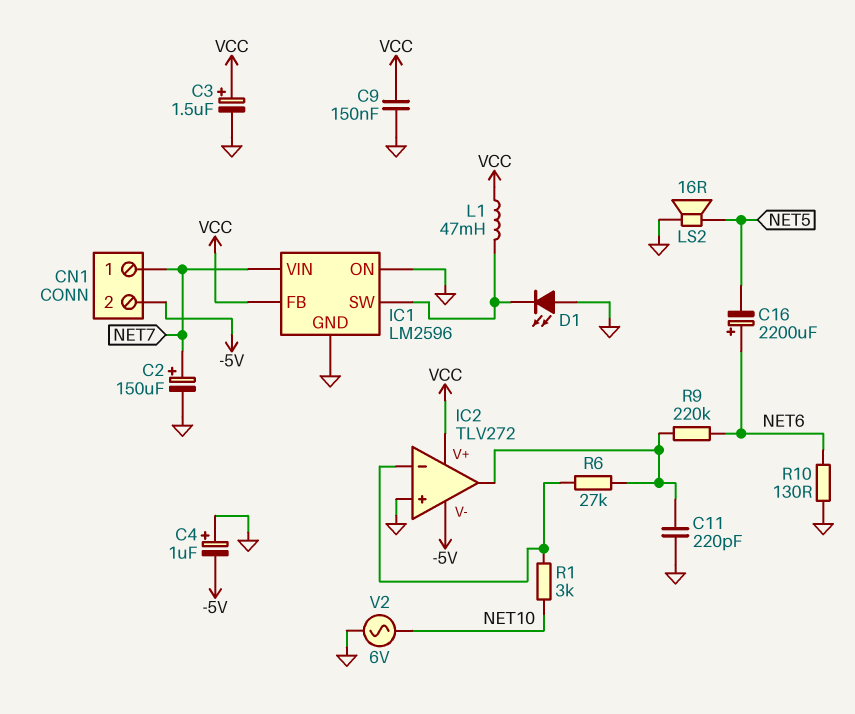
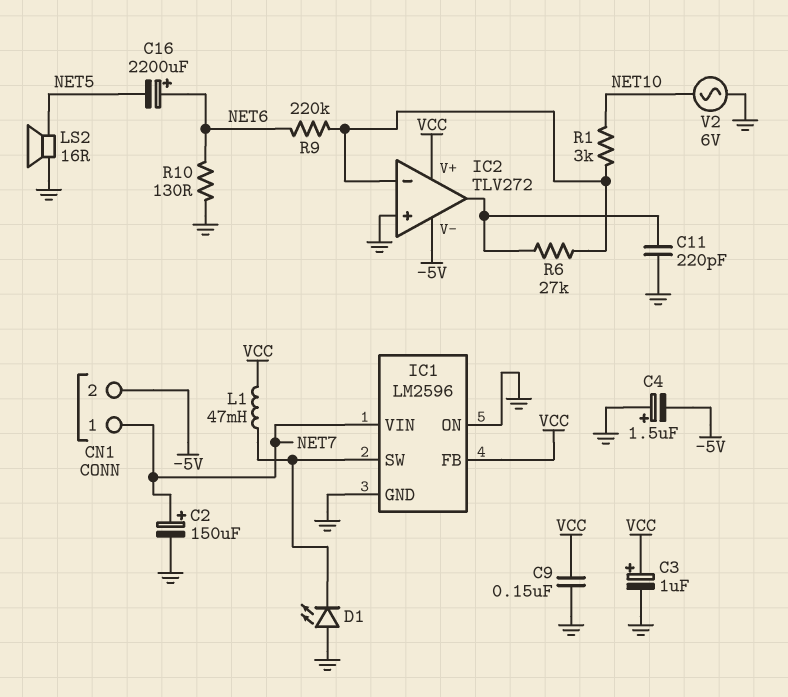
C3: 1.5uF (plus VCC, minus GND) -> 1uF (plus VCC, minus GND)
C4: 1uF (plus GND, minus -5V) -> 1.5uF (plus GND, minus -5V)
R9: 220k (IC2/out, NET6) -> 220k (IC2/in-, NET6)

